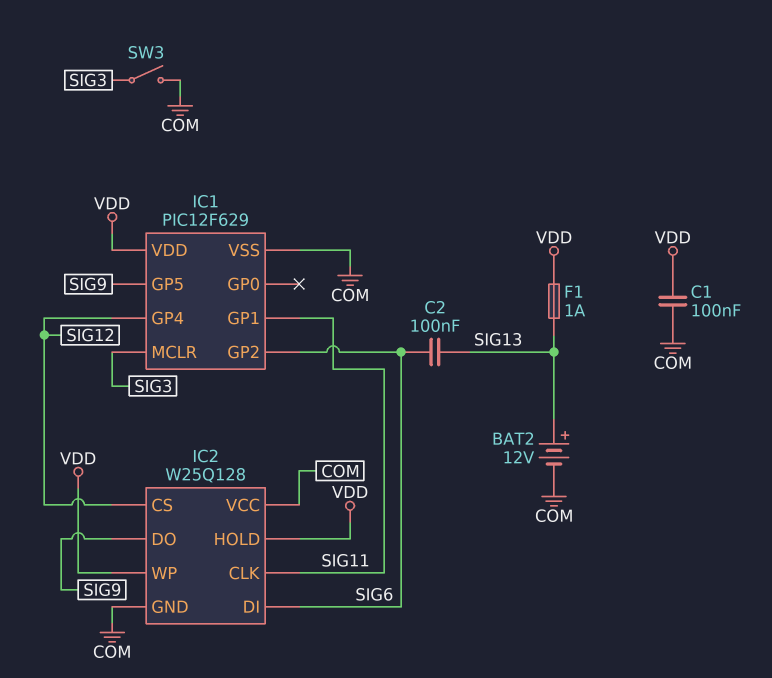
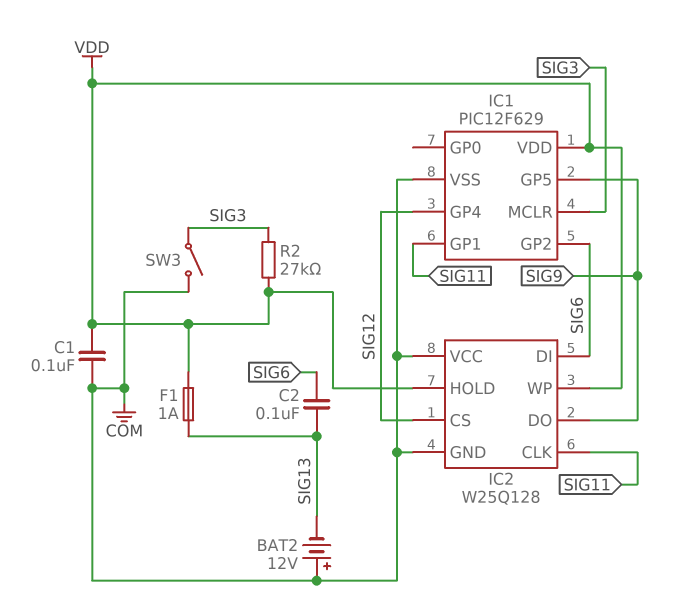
BAT2: 12V (plus SIG13, minus COM) -> 12V (plus COM, minus SIG13)
R2: none -> 27k (SIG3, VDD)

